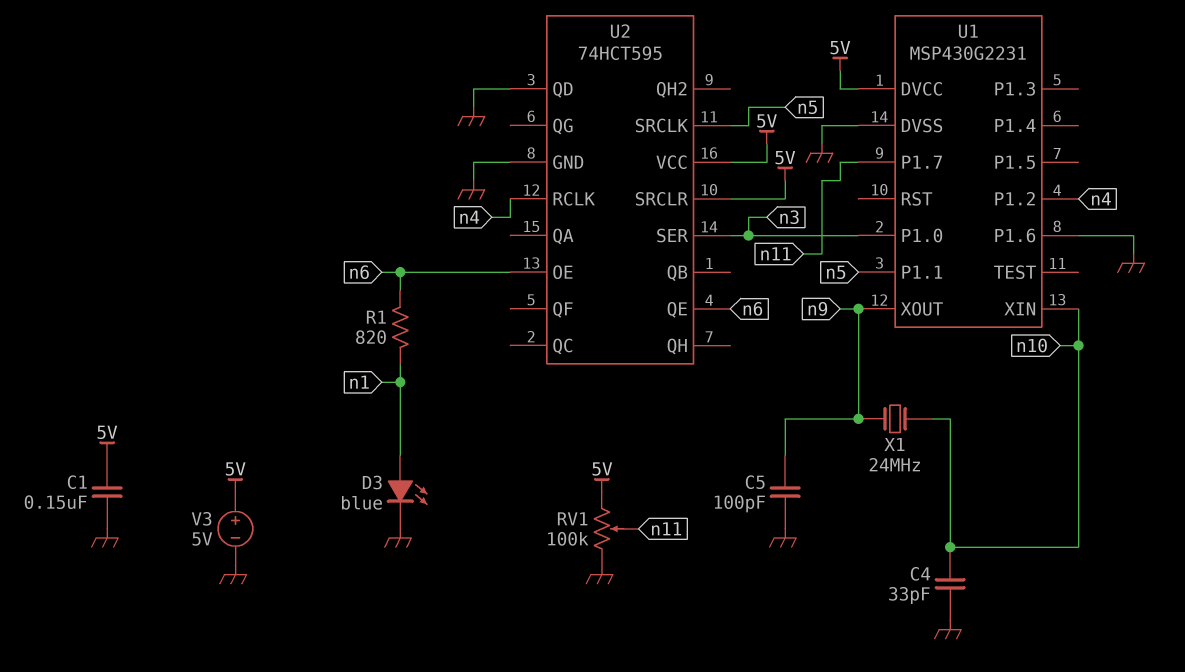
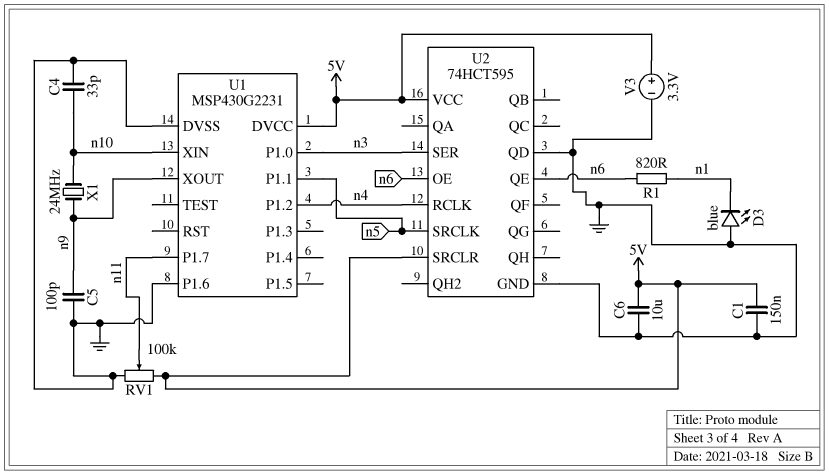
C6: none -> 10uF (5V, GND)
D3: LED blue (A n1, K GND) -> LED blue (A GND, K n1)
V3: 5V (plus 5V, minus GND) -> 3.3V (plus 5V, minus GND)

